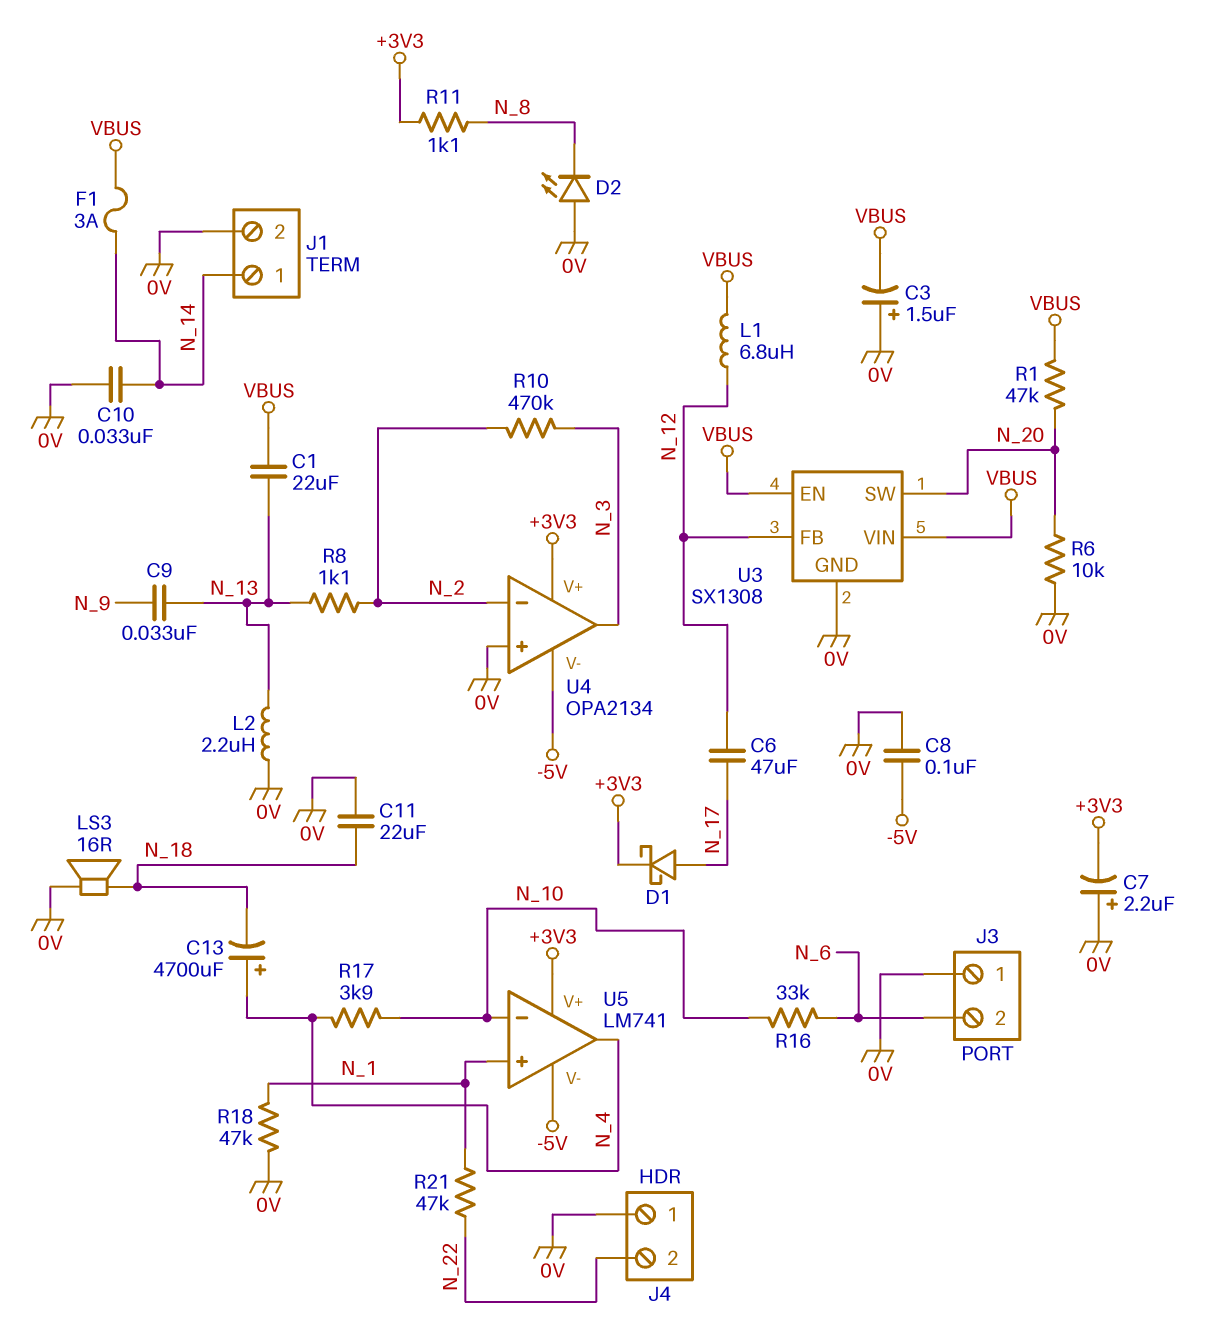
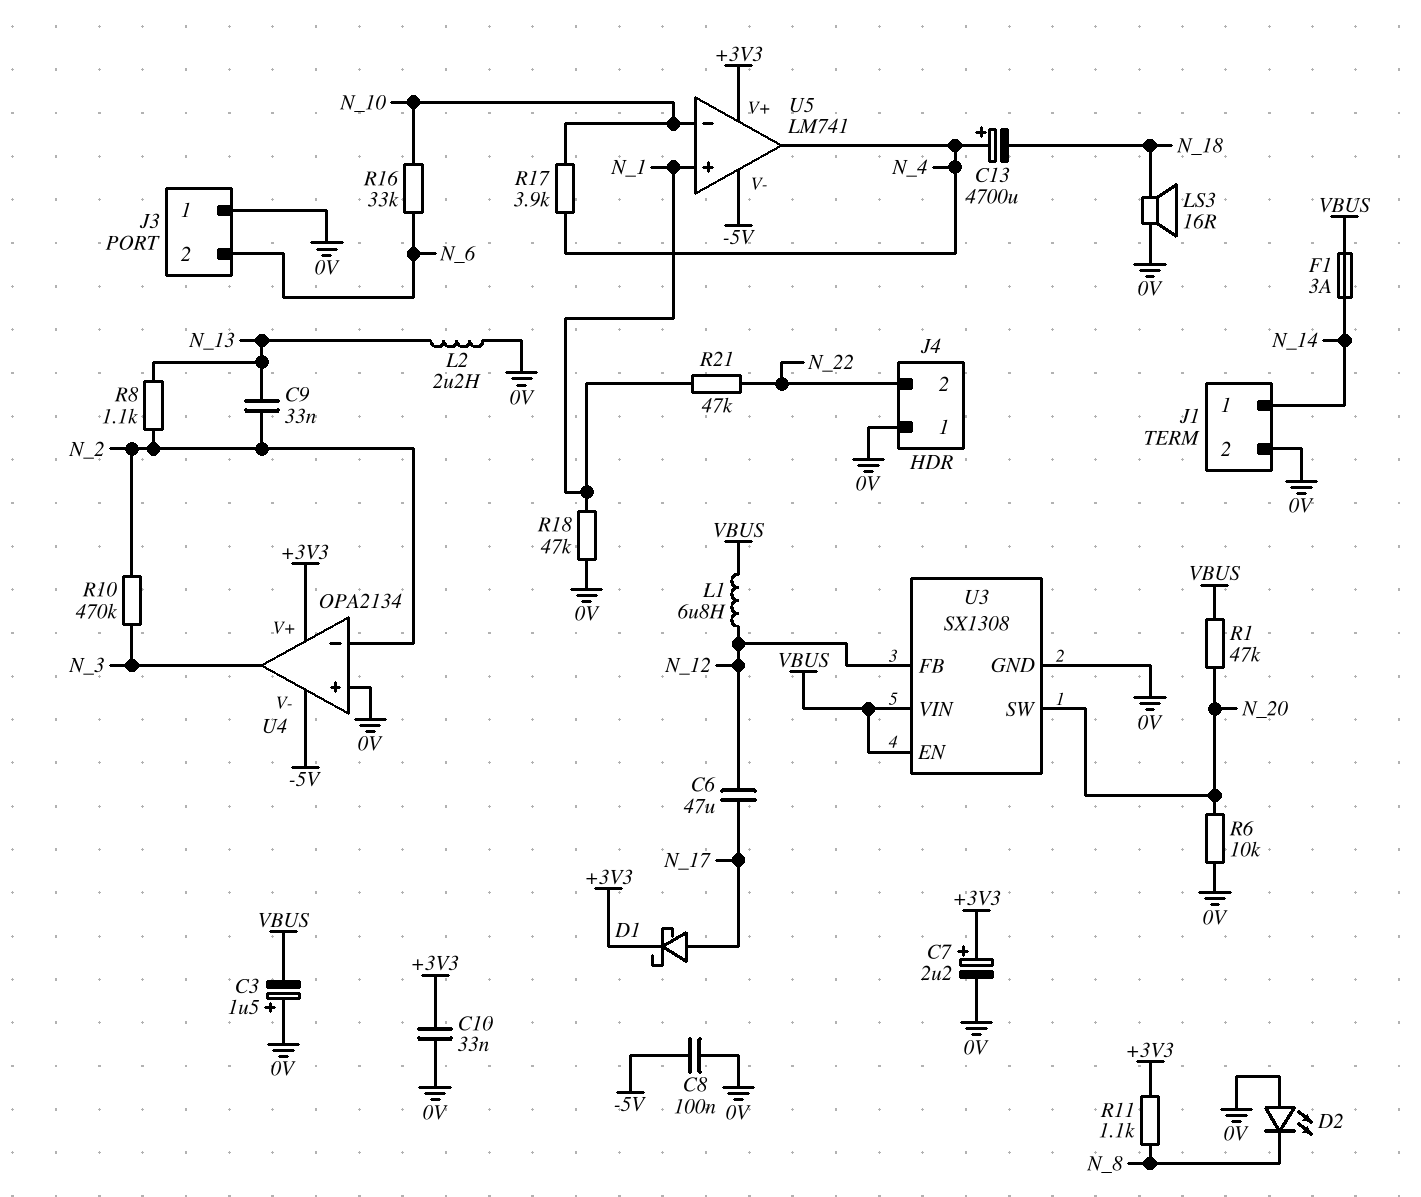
C1: 22uF (N_13, VBUS) -> none
C7: 2.2uF (plus 0V, minus +3V3) -> 2.2uF (plus +3V3, minus 0V)
C9: 33nF (N_9, N_13) -> 33nF (N_2, N_13)
C10: 33nF (0V, N_14) -> 33nF (+3V3, 0V)
C11: 22uF (0V, N_18) -> none

